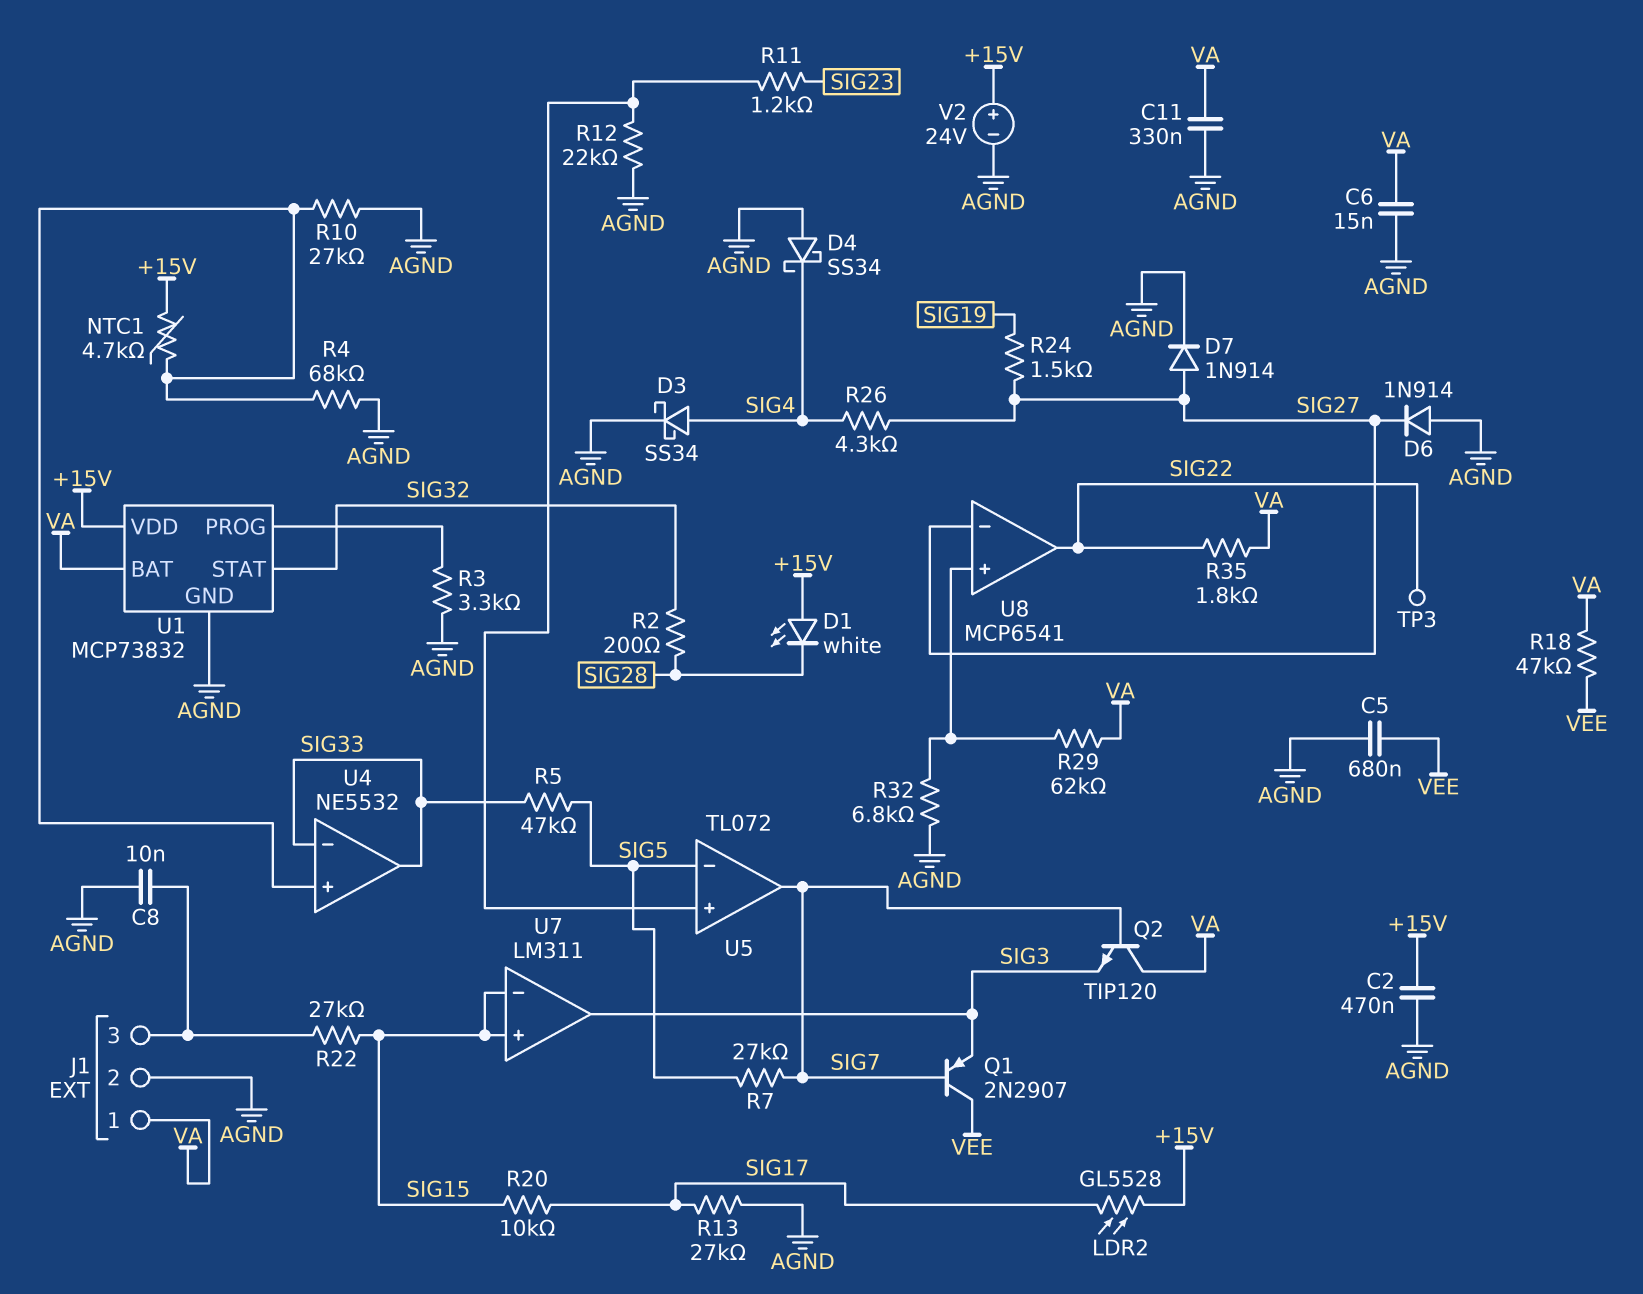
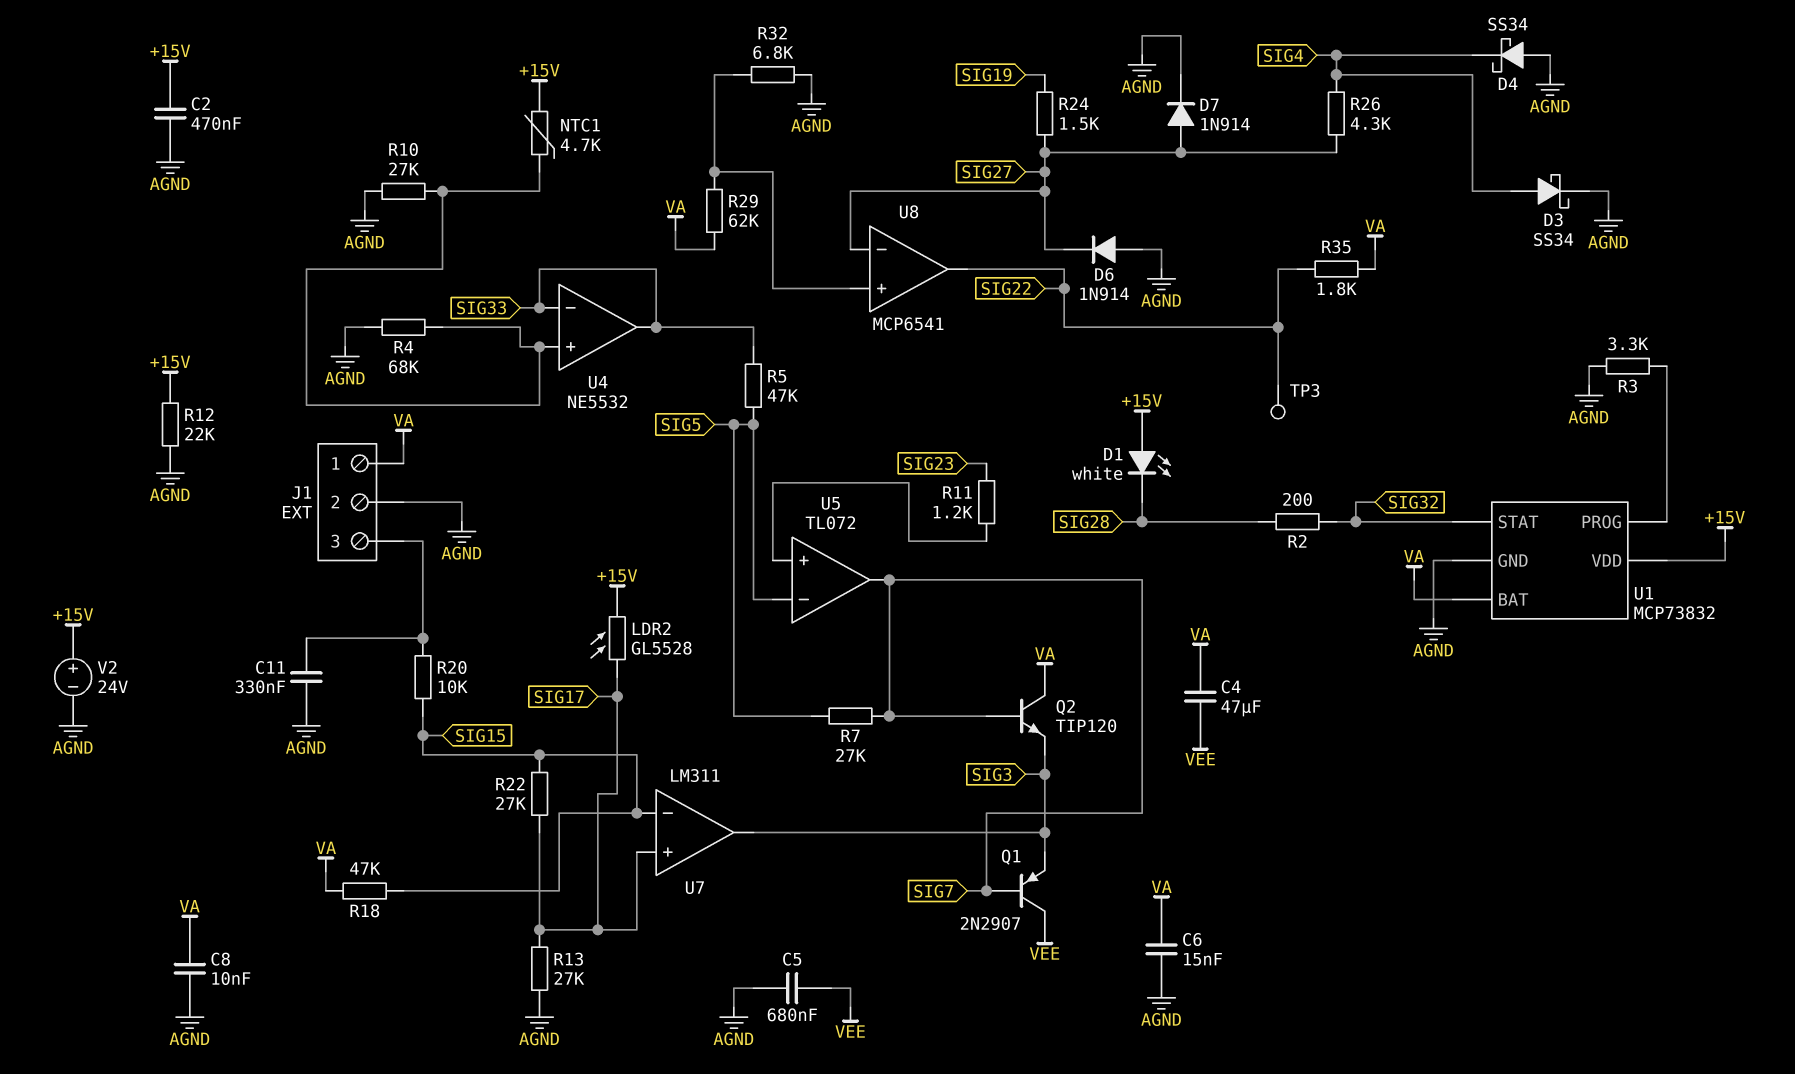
C4: none -> 47uF (VA, VEE)
C8: 10nF (AGND, J1/3) -> 10nF (AGND, VA)
C11: 330nF (AGND, VA) -> 330nF (AGND, J1/3)
R12: 22k (AGND, U5/in+) -> 22k (+15V, AGND)
R18: 47k (VA, VEE) -> 47k (SIG15, VA)
R20: 10k (SIG15, SIG17) -> 10k (J1/3, SIG15)
R22: 27k (J1/3, SIG15) -> 27k (SIG15, SIG17)
U7 pin in+: SIG15 -> SIG17

